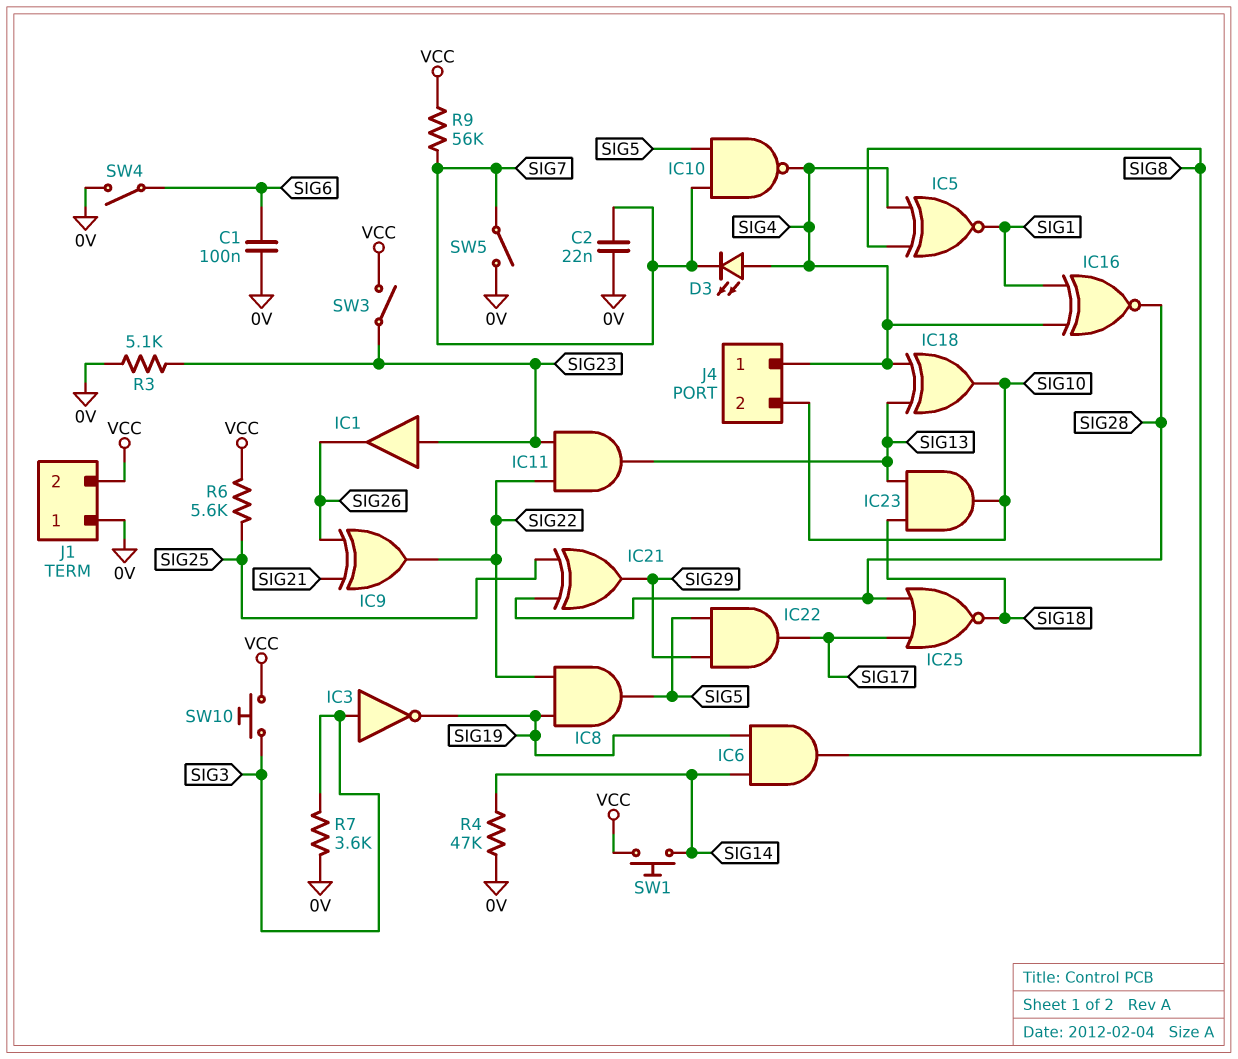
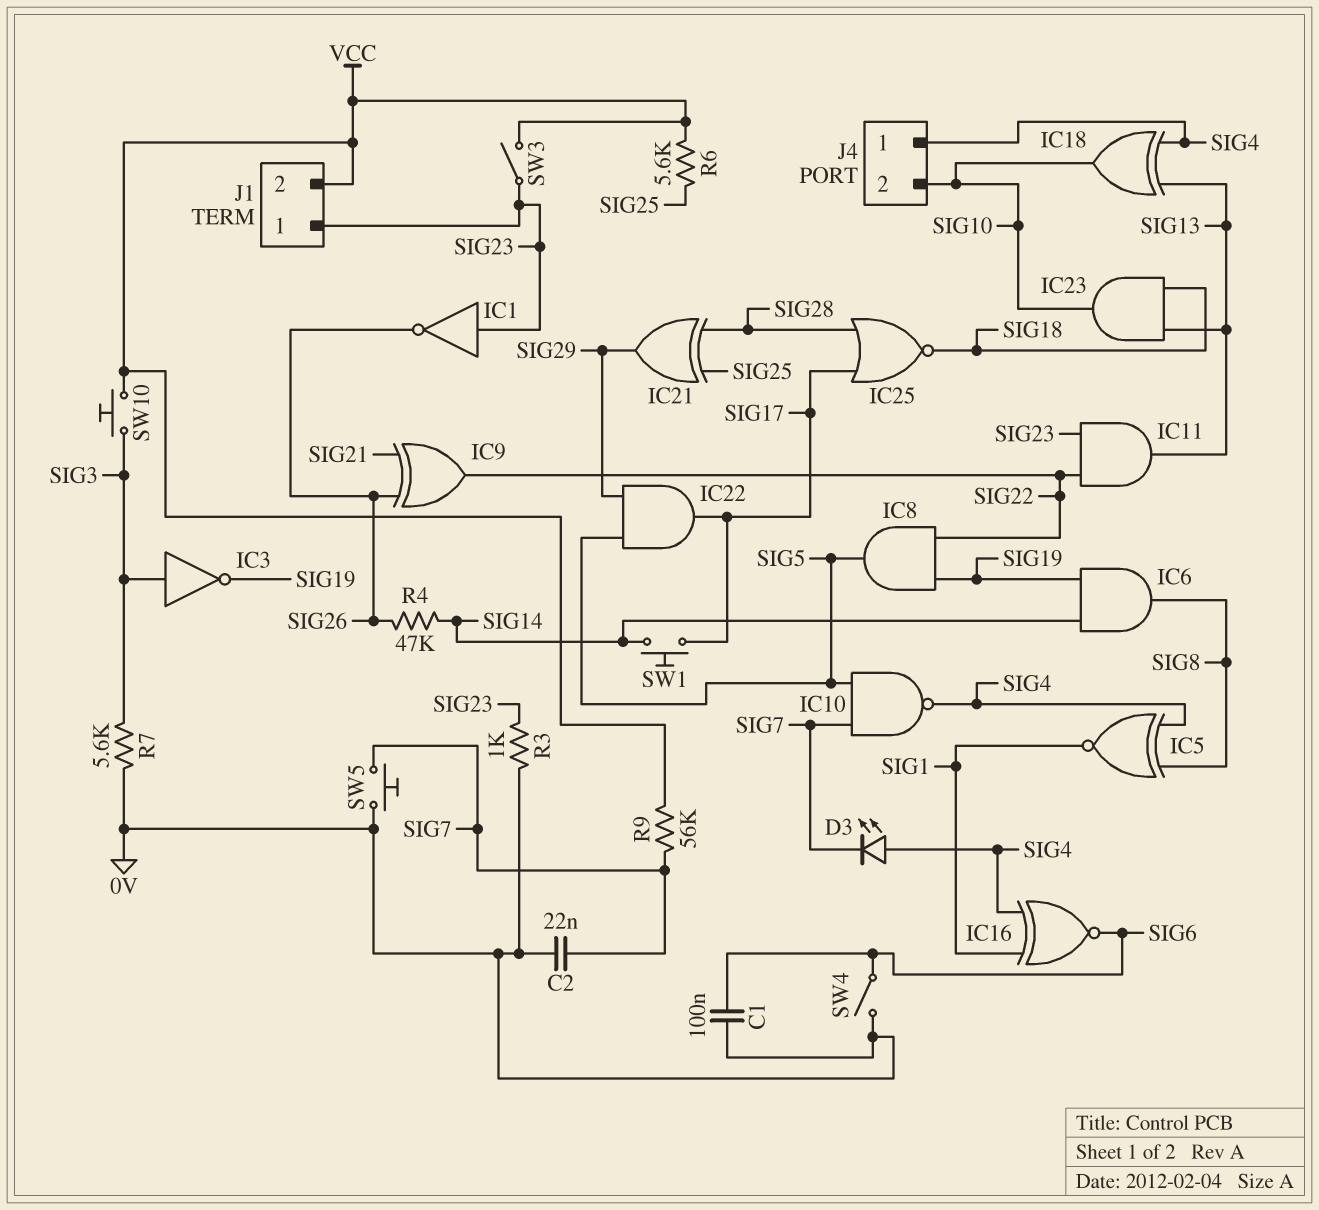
IC1: buffer (in SIG23, out SIG26) -> NOT (in SIG23, out SIG26)
IC16: XNOR (in SIG1, in SIG4, out SIG28) -> XNOR (in SIG1, in SIG4, out SIG6)
J1 pin 1: 0V -> SIG23
R3: 5.1k (0V, SIG23) -> 1k (0V, SIG23)
R4: 47k (0V, SIG14) -> 47k (SIG14, SIG26)
R7: 3.6k (0V, SIG3) -> 5.6k (0V, SIG3)
SW1: button (SIG14, VCC) -> button (SIG14, SIG17)
SW5: switch (0V, SIG7) -> button (0V, SIG7)

